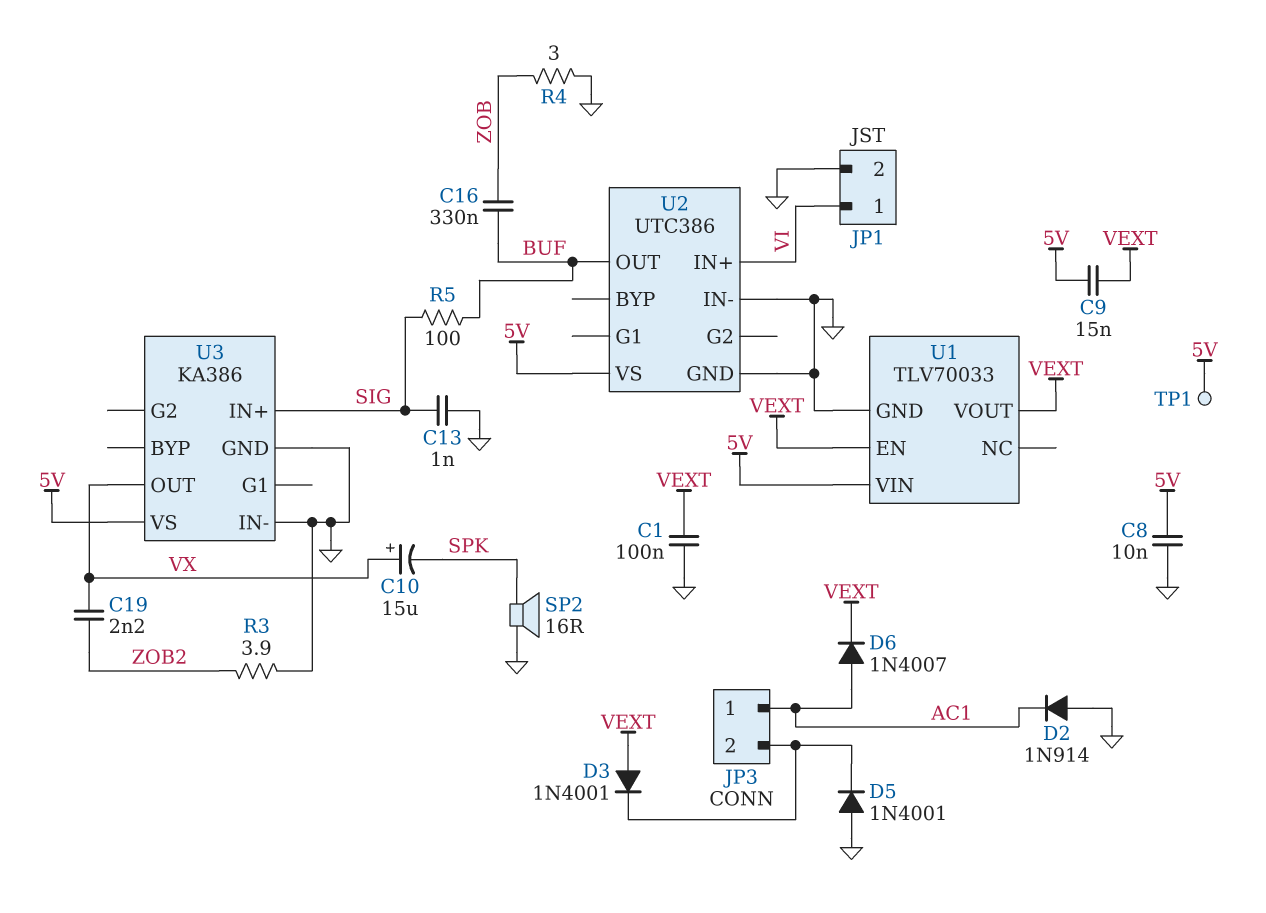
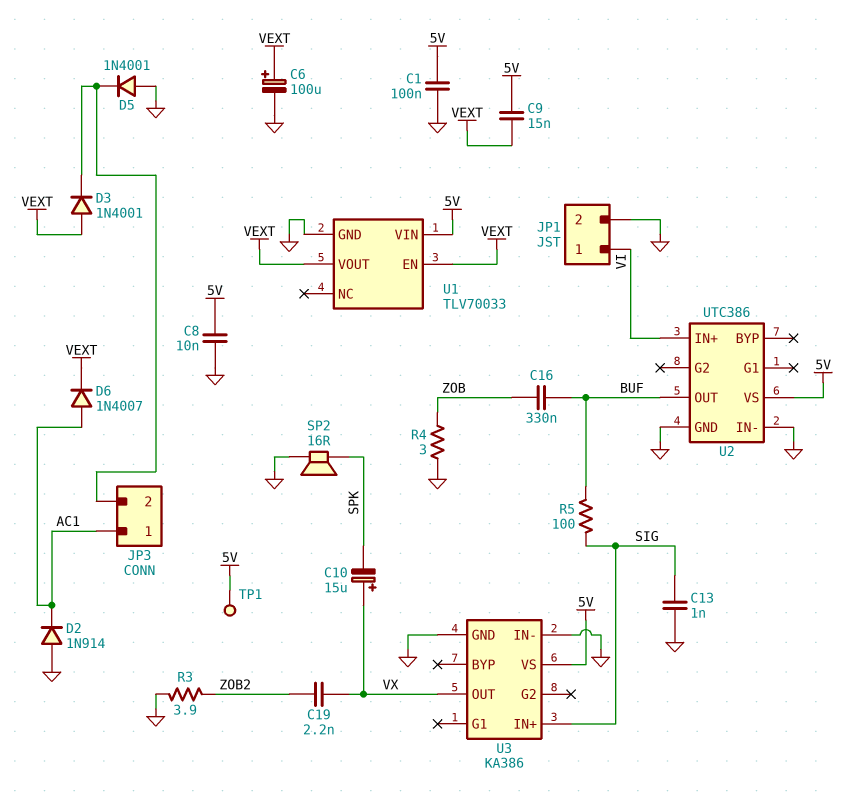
C1: 100nF (GND, VEXT) -> 100nF (5V, GND)
C6: none -> 100uF (plus VEXT, minus GND)

